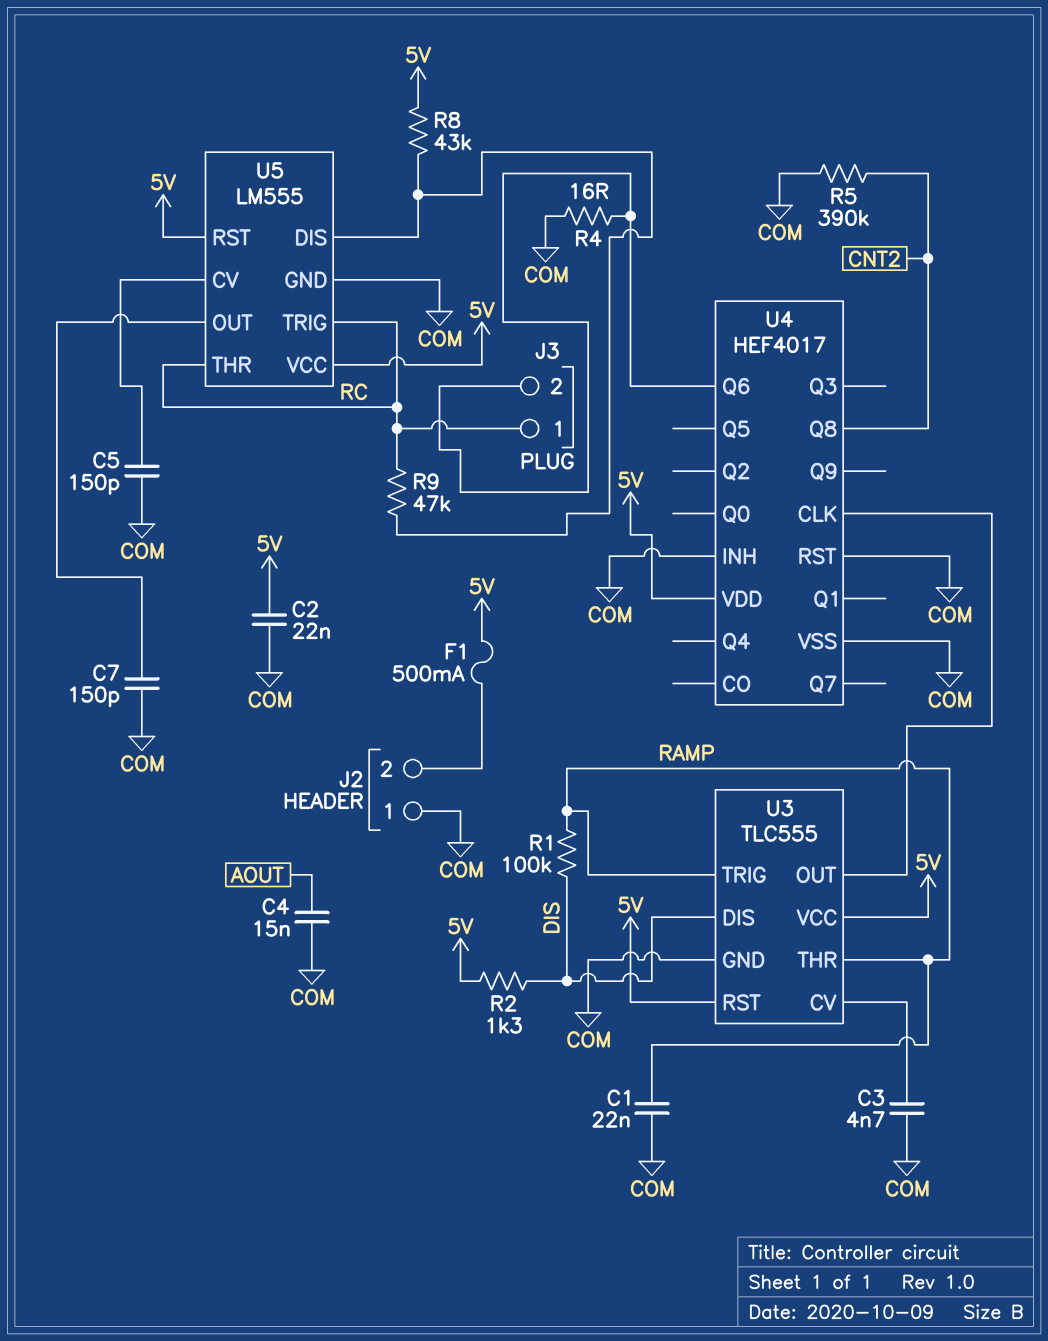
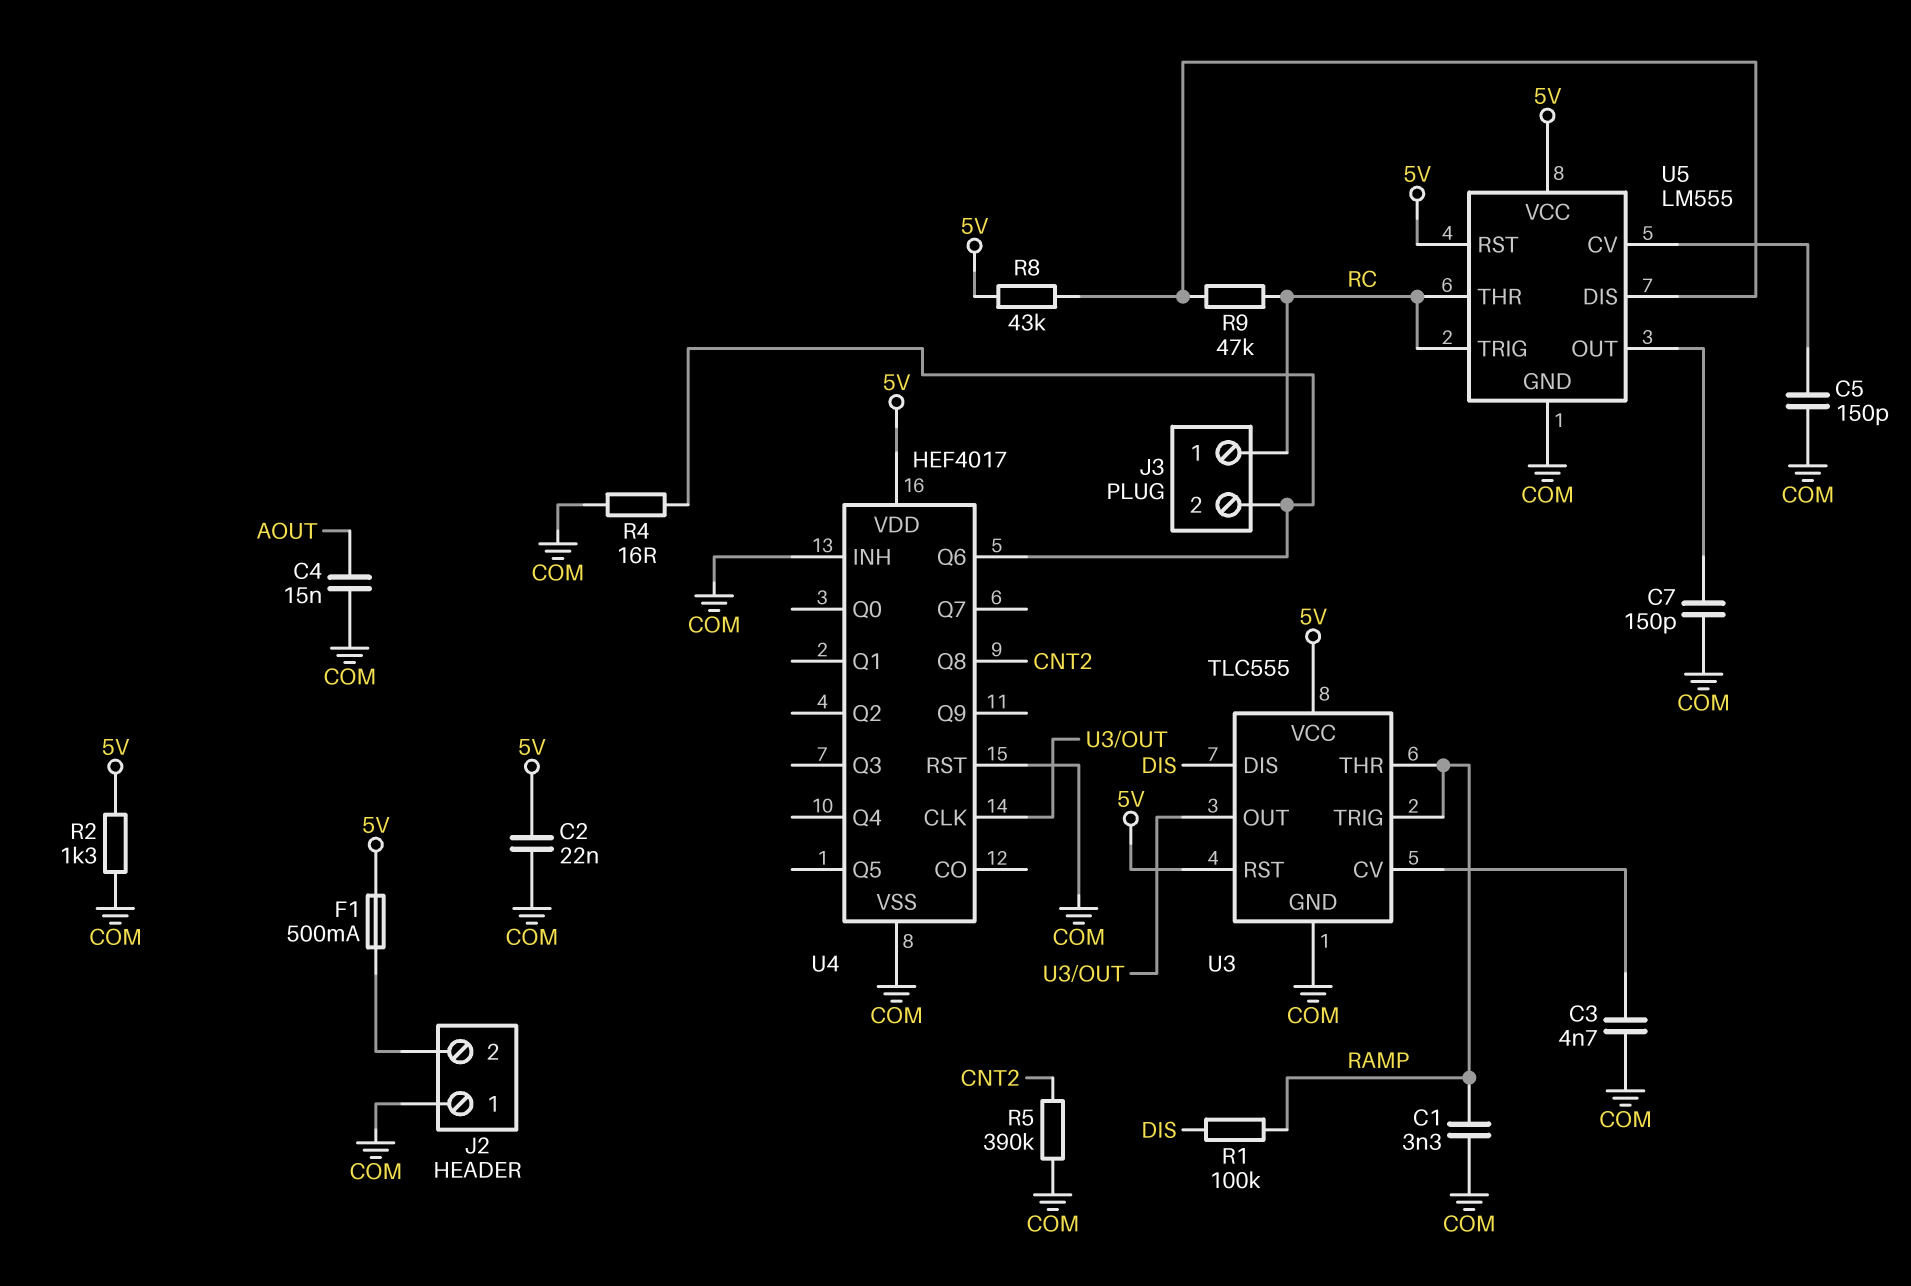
C1: 22nF (COM, RAMP) -> 3.3nF (COM, RAMP)
R2: 1.3k (5V, DIS) -> 1.3k (5V, COM)

